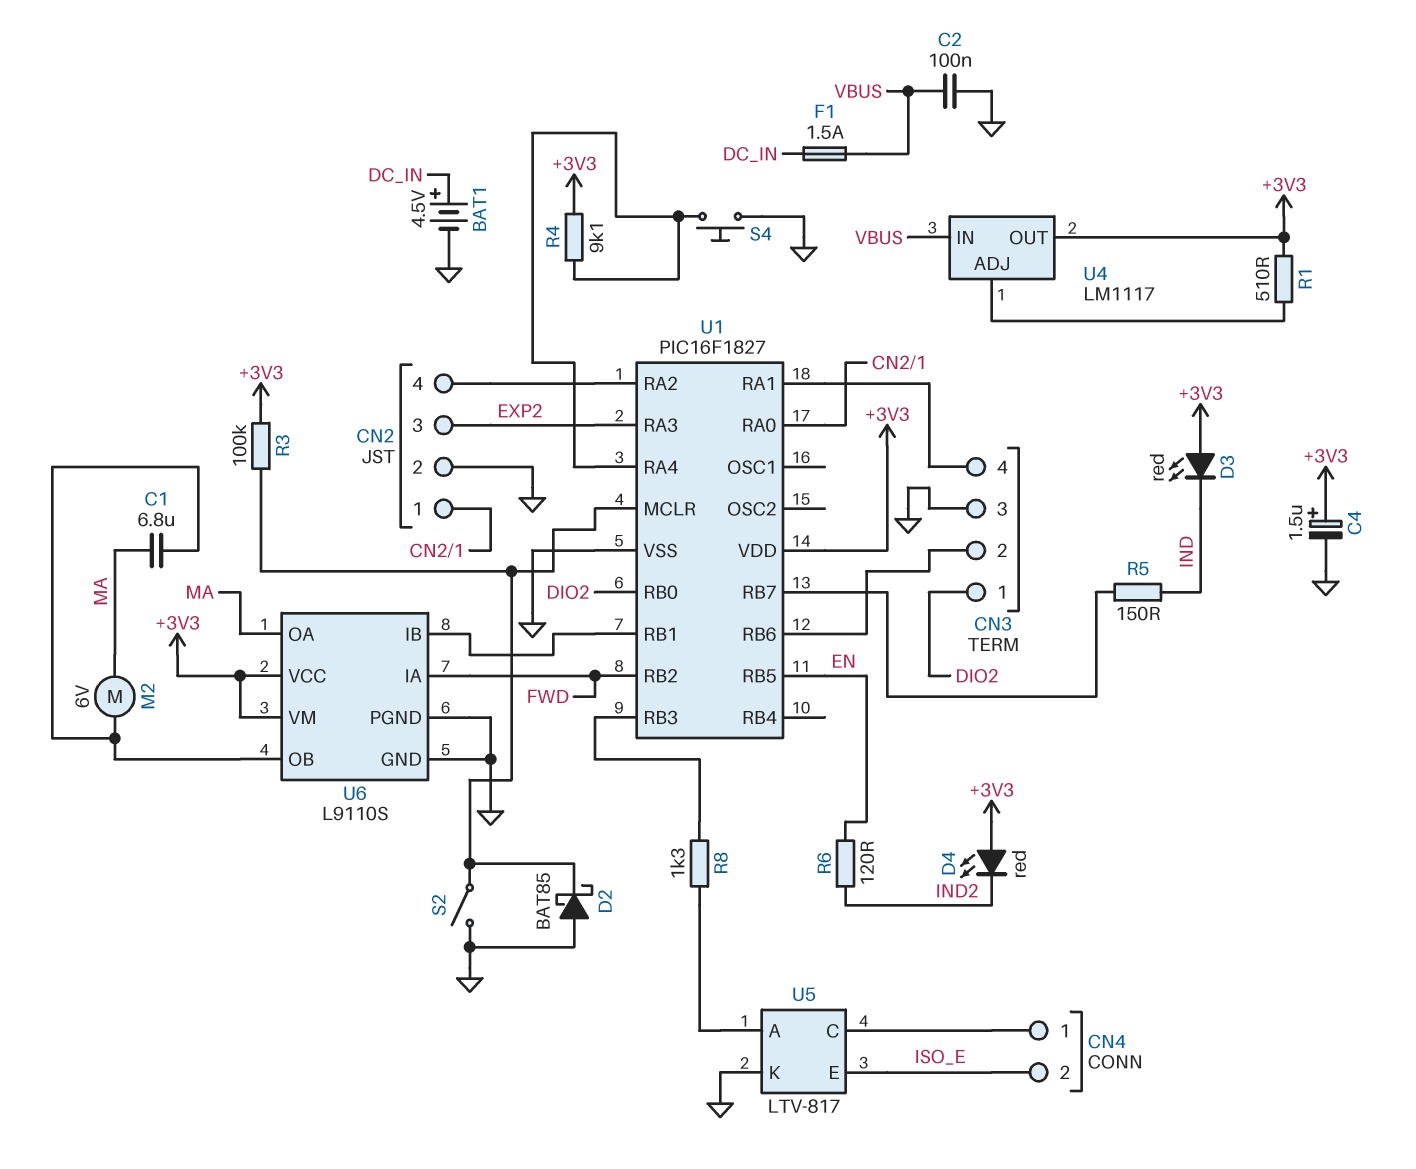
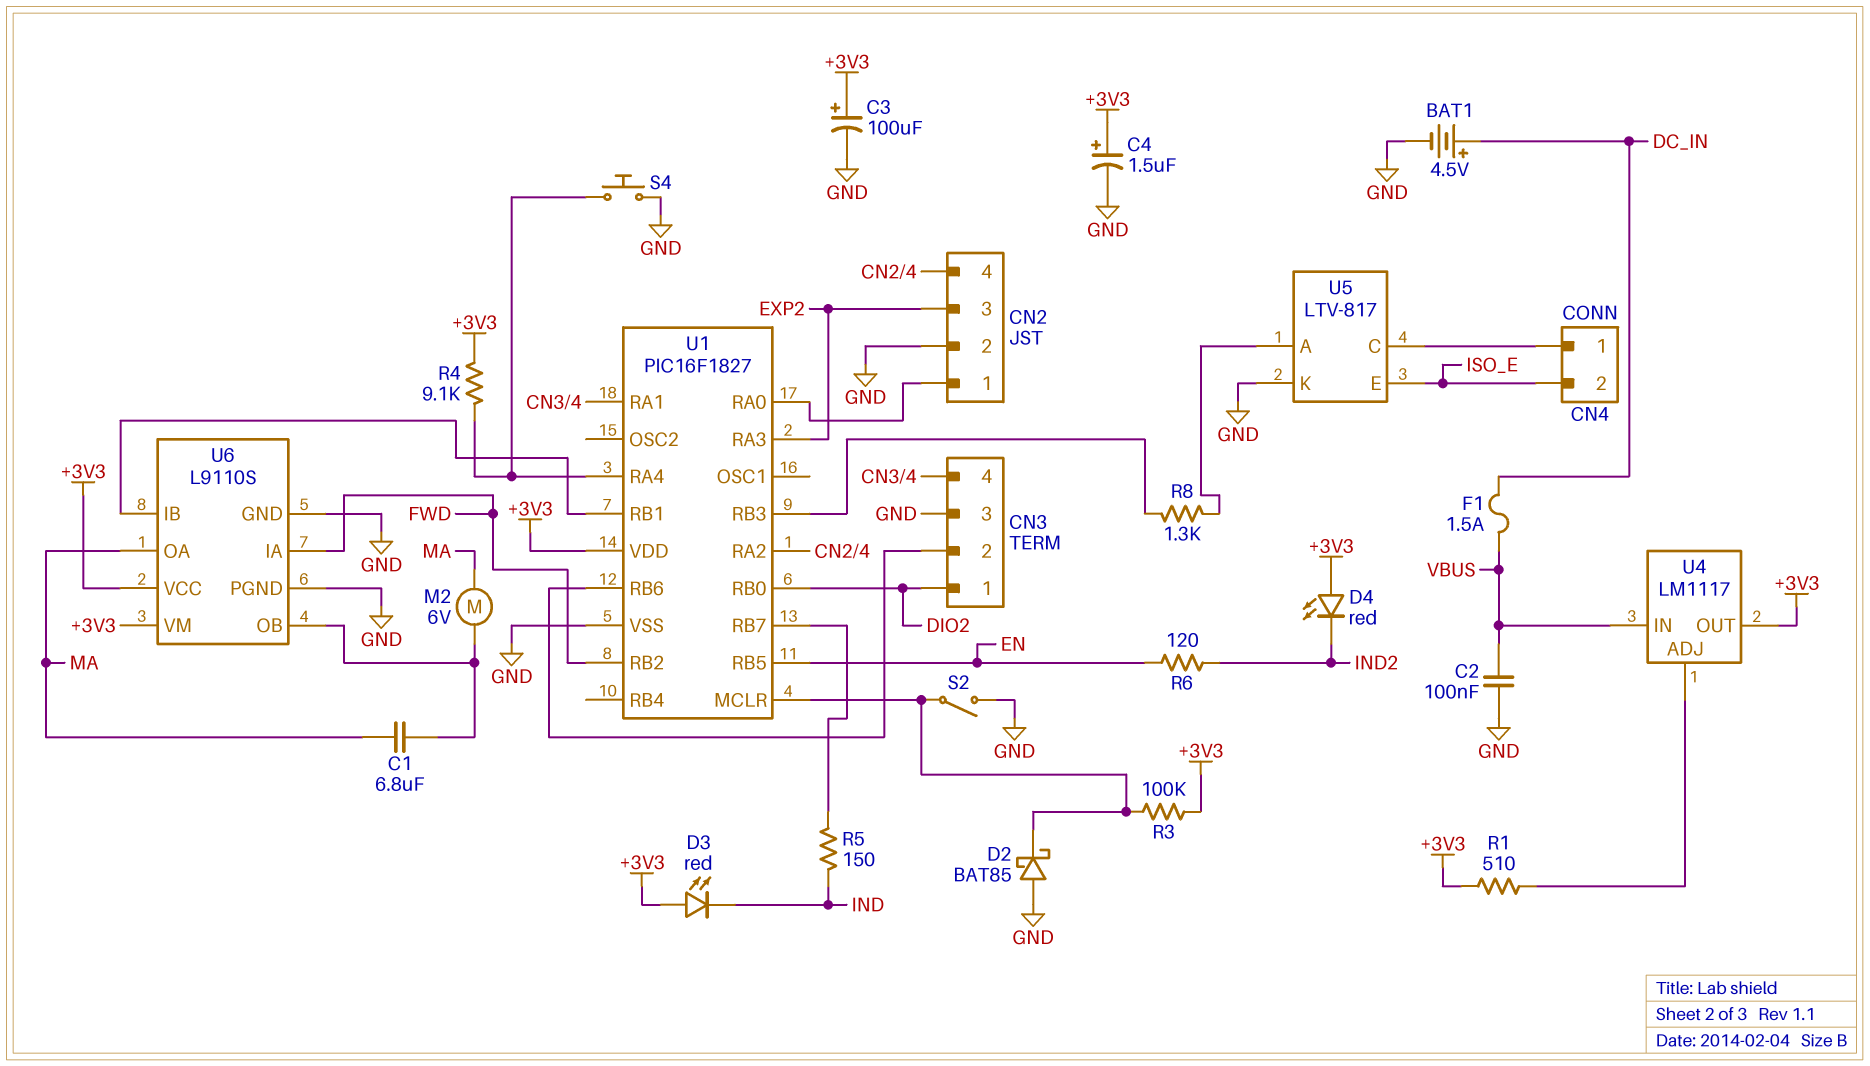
C3: none -> 100uF (plus +3V3, minus GND)

